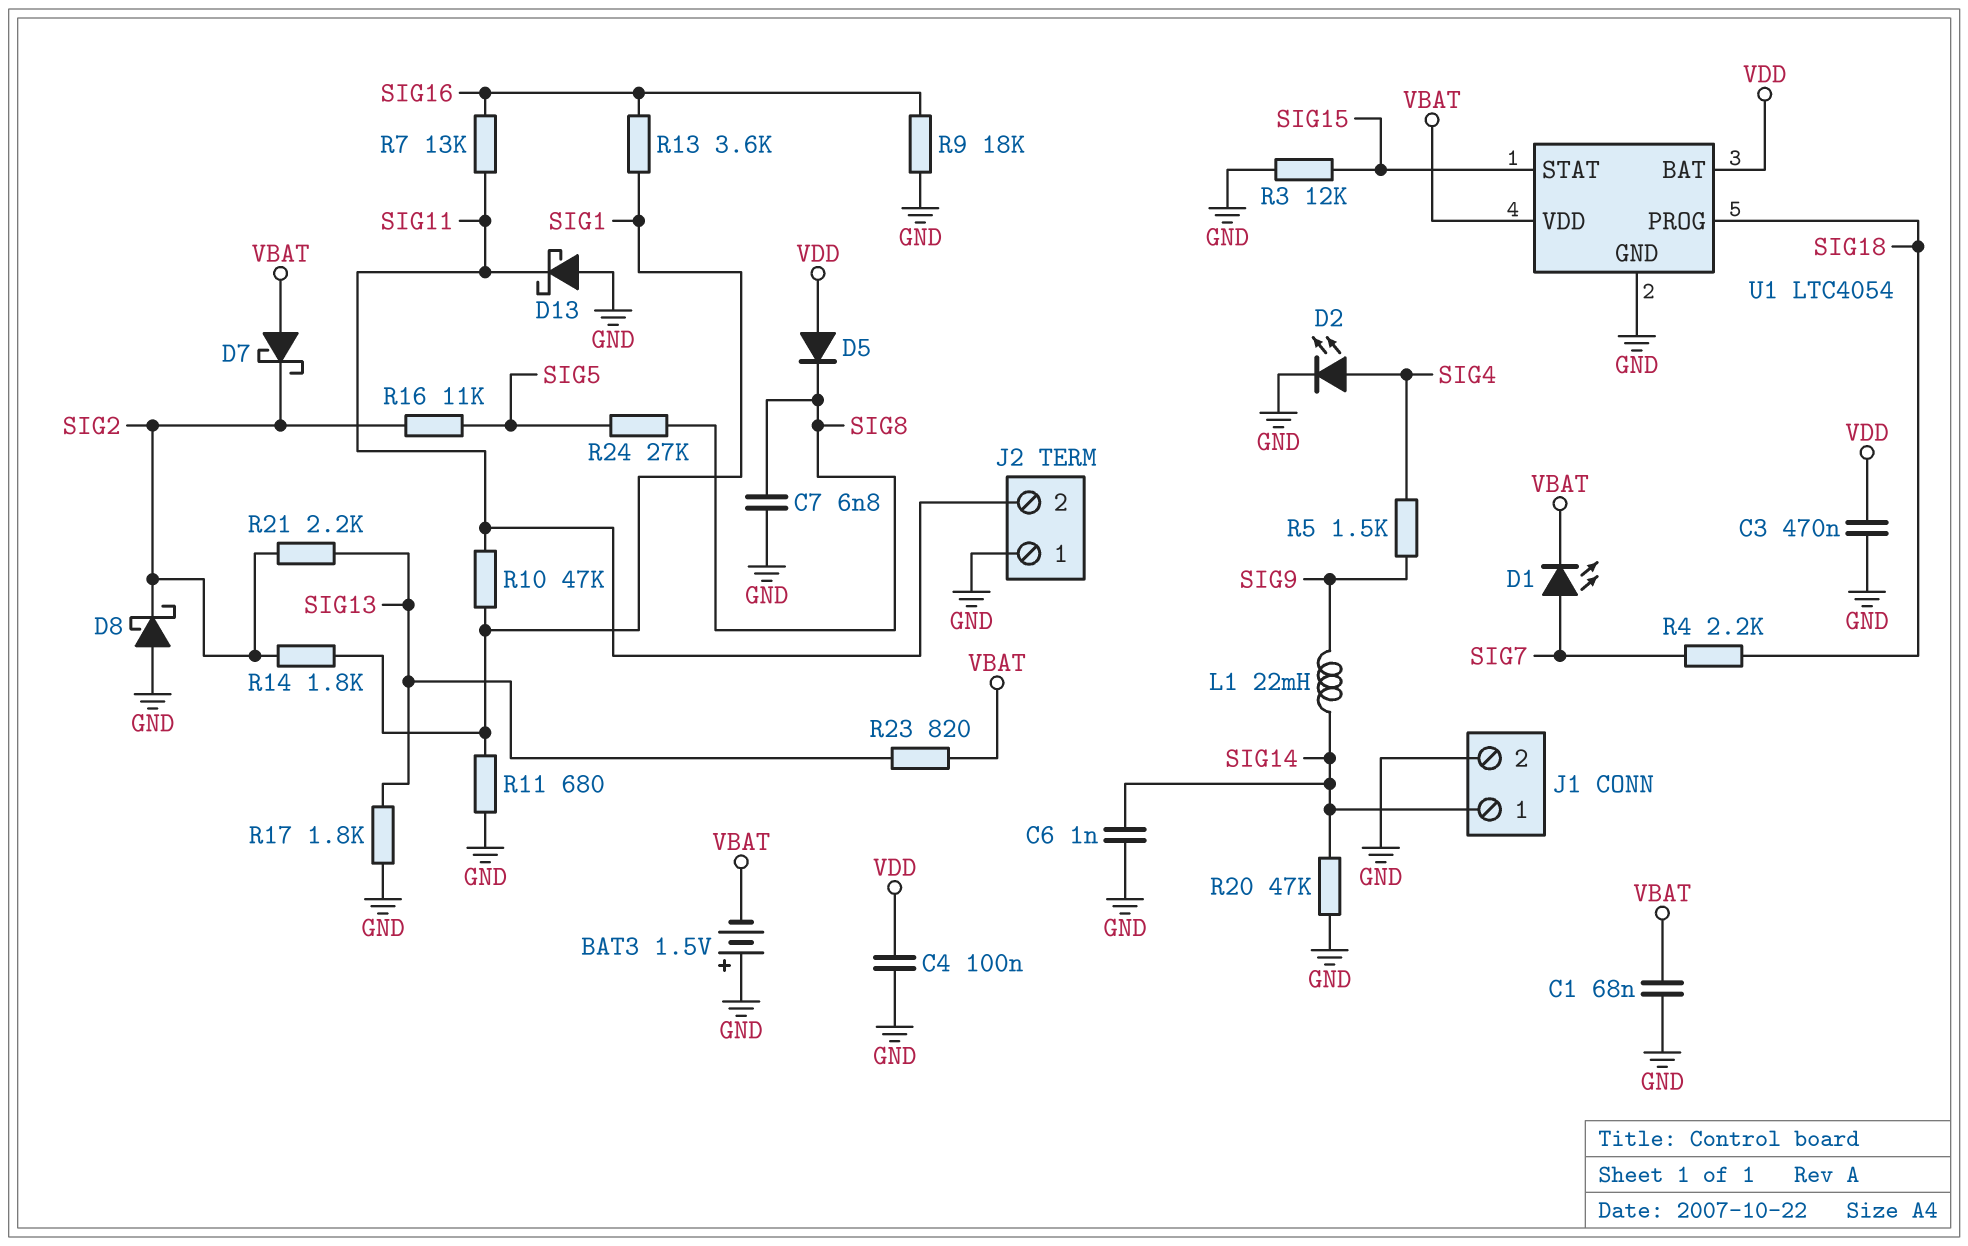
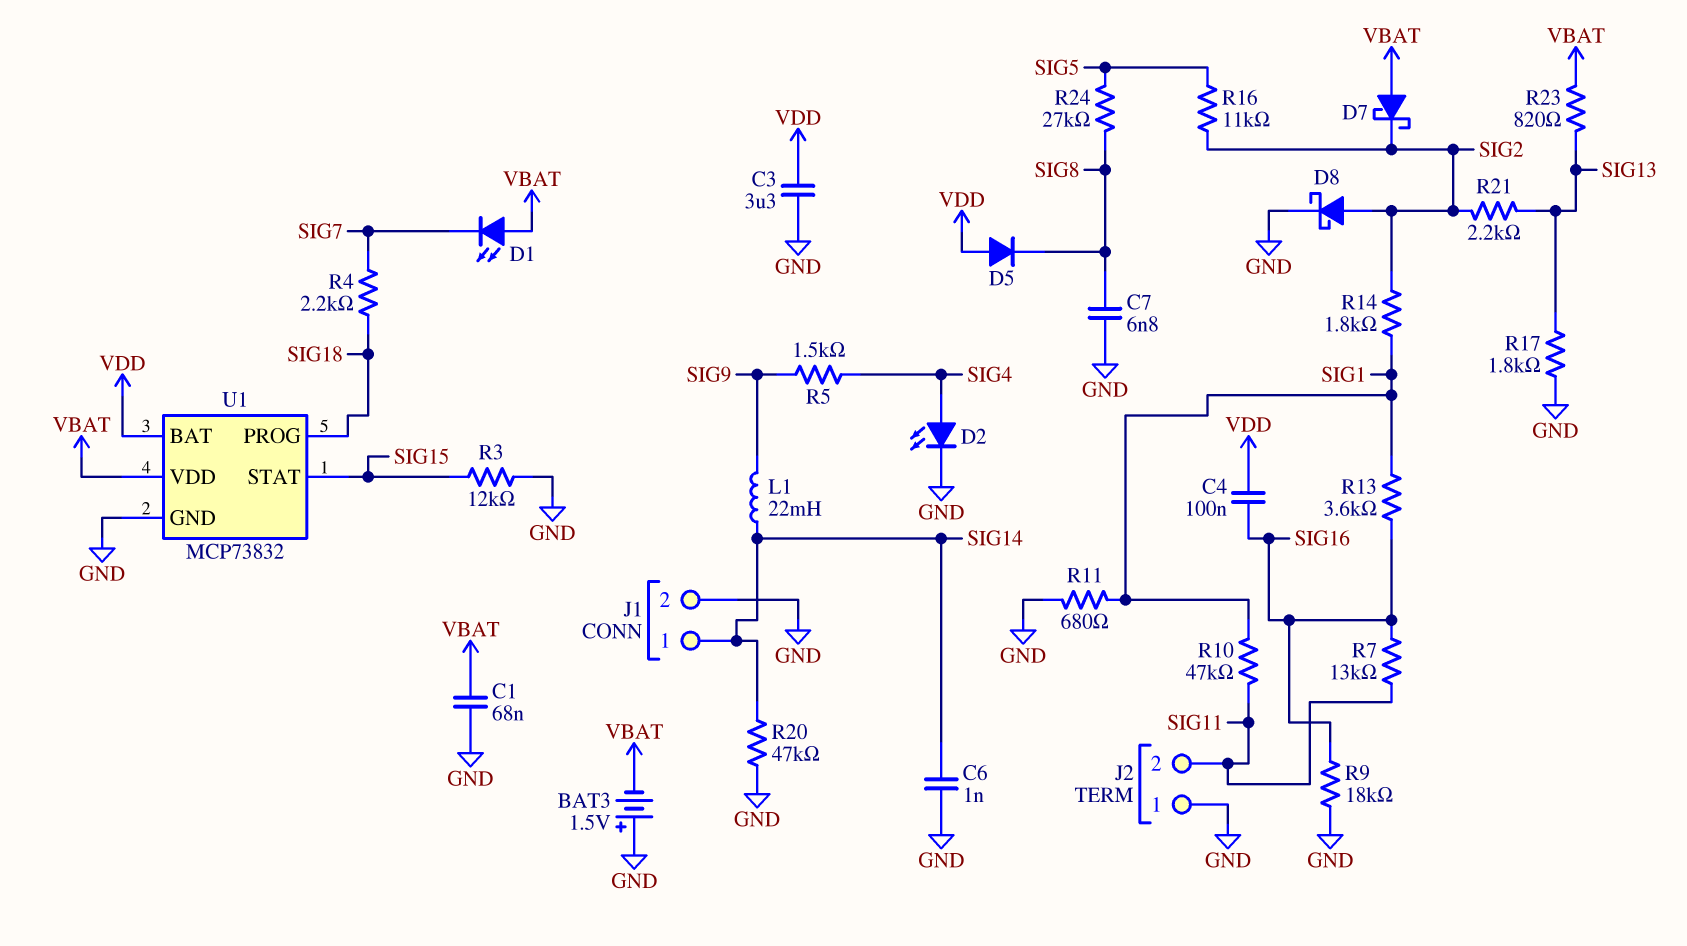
C3: 470nF (GND, VDD) -> 3.3uF (GND, VDD)
C4: 100nF (GND, VDD) -> 100nF (SIG16, VDD)
D1: LED (A SIG7, K VBAT) -> LED (A VBAT, K SIG7)
D8: schottky (A GND, K SIG2) -> schottky (A SIG2, K GND)
D13: schottky (A GND, K SIG11) -> none
U1: LTC4054 -> MCP73832

